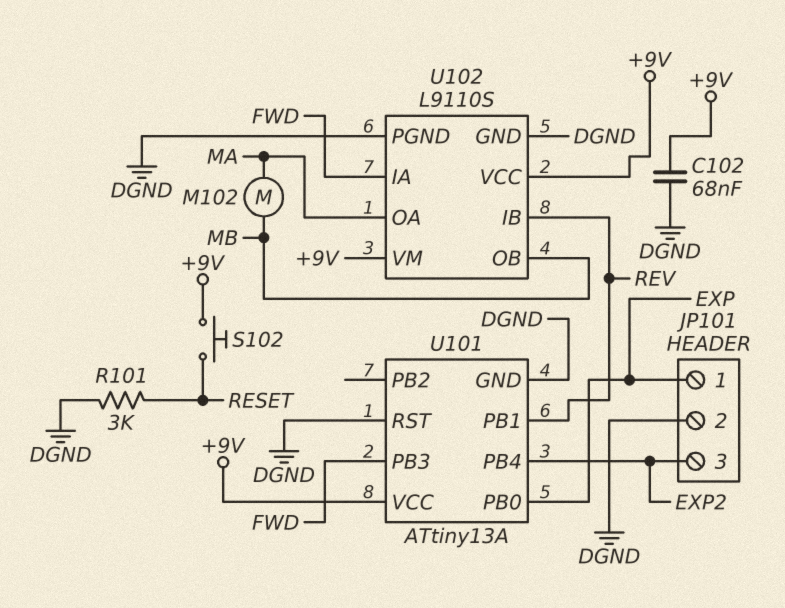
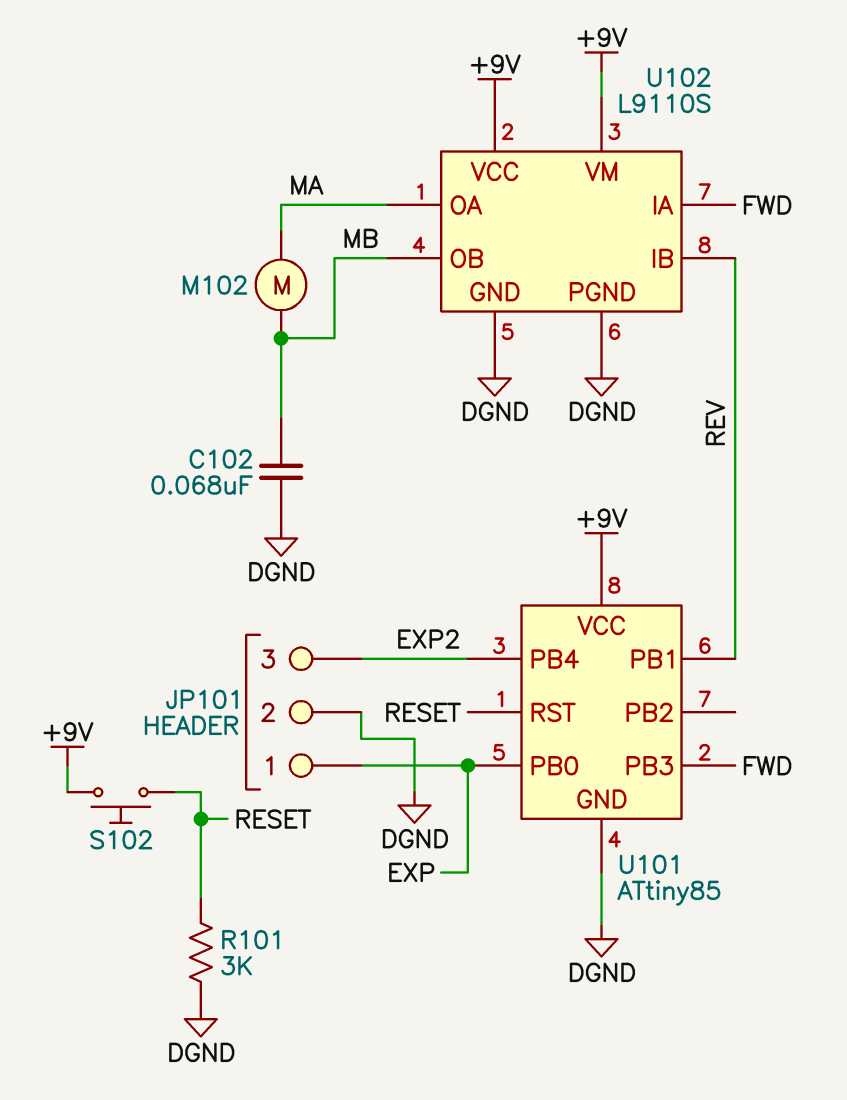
C102: 68nF (+9V, DGND) -> 68nF (DGND, MB)
U101: ATtiny13A -> ATtiny85
U101 pin RST: DGND -> RESET

